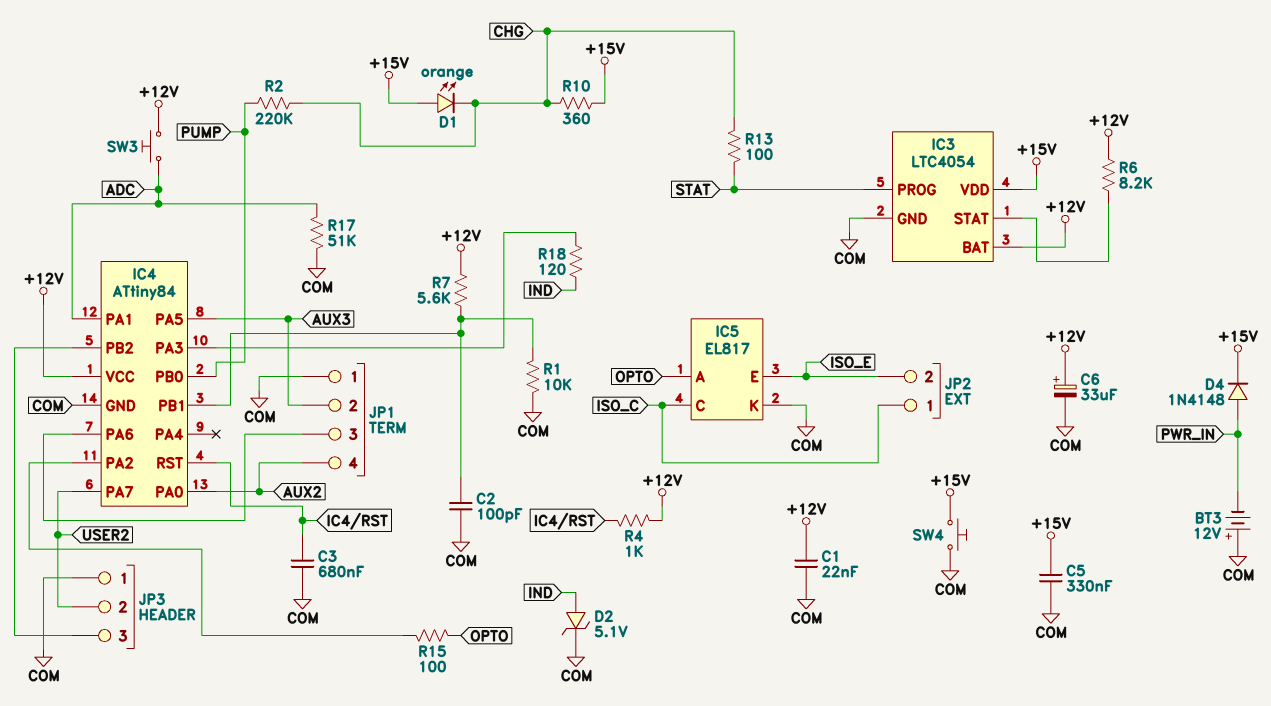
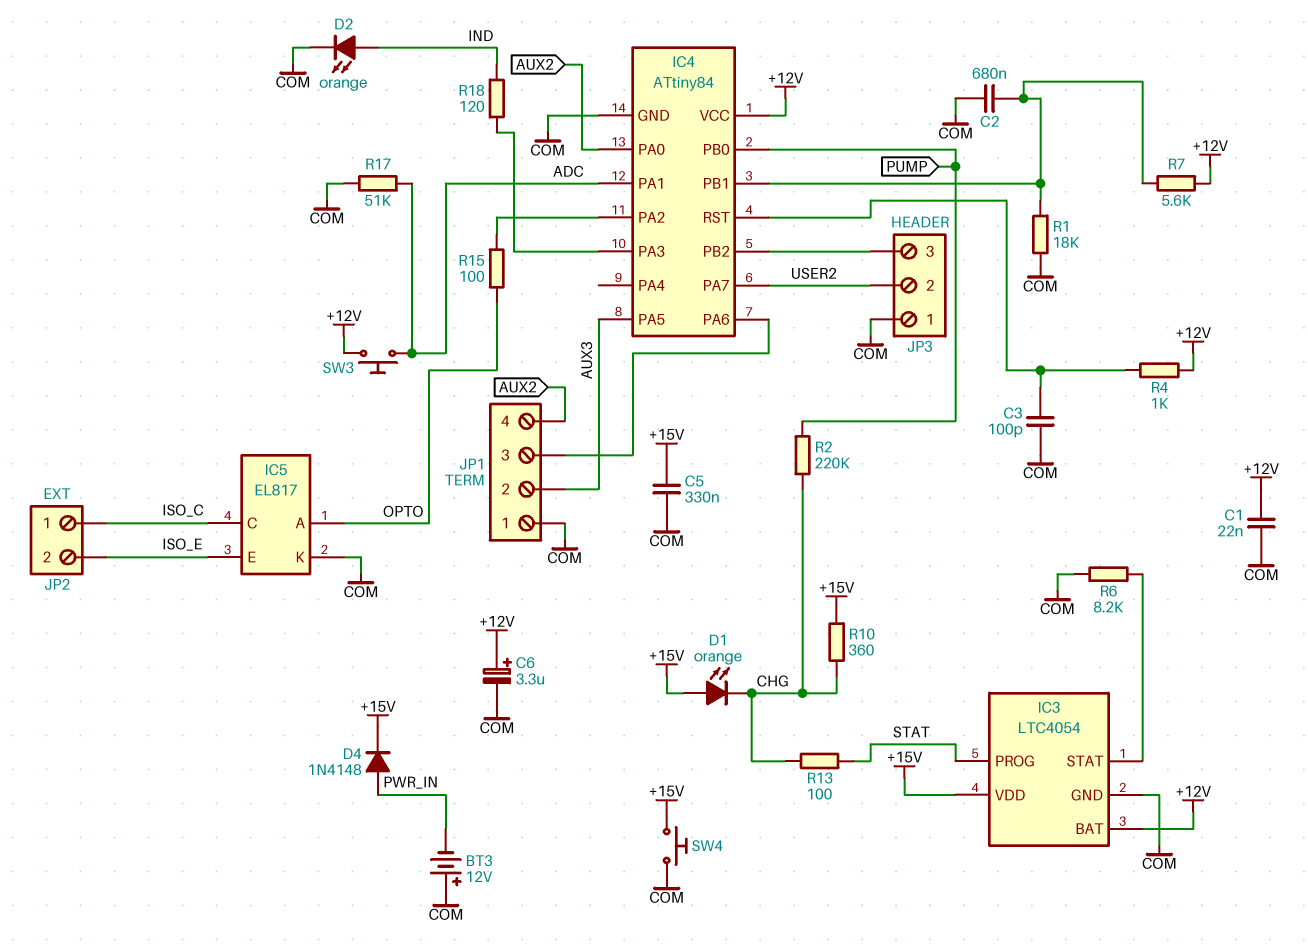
C2: 100pF (COM, IC4/PB1) -> 680nF (COM, IC4/PB1)
C3: 680nF (COM, IC4/RST) -> 100pF (COM, IC4/RST)
C6: 33uF (plus +12V, minus COM) -> 3.3uF (plus +12V, minus COM)
D2: zener 5.1V (A IND, K COM) -> LED orange (A IND, K COM)
R1: 10k (COM, IC4/PB1) -> 18k (COM, IC4/PB1)
R6: 8.2k (+12V, IC3/STAT) -> 8.2k (COM, IC3/STAT)

